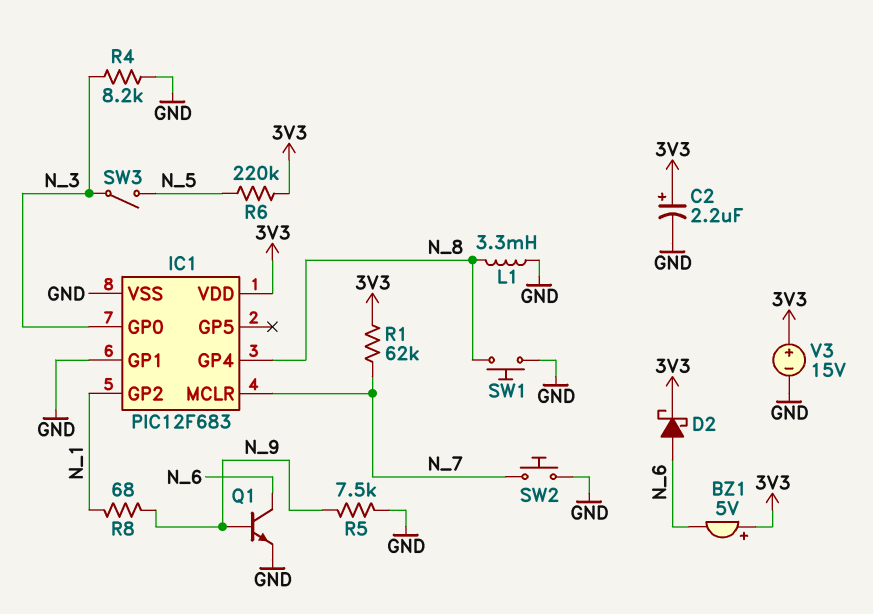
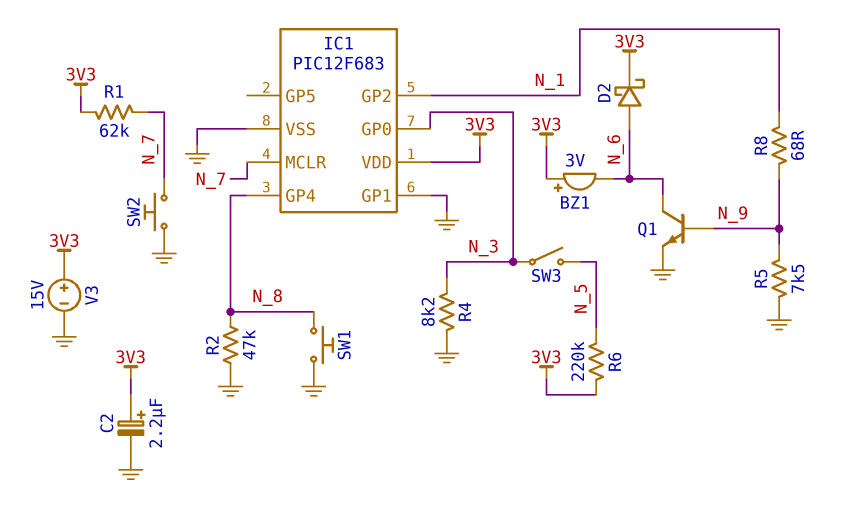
BZ1: buzzer 5V (plus 3V3, minus N_6) -> buzzer 3V (plus 3V3, minus N_6)
L1: 3.3mH (GND, N_8) -> none
R2: none -> 47k (GND, N_8)

